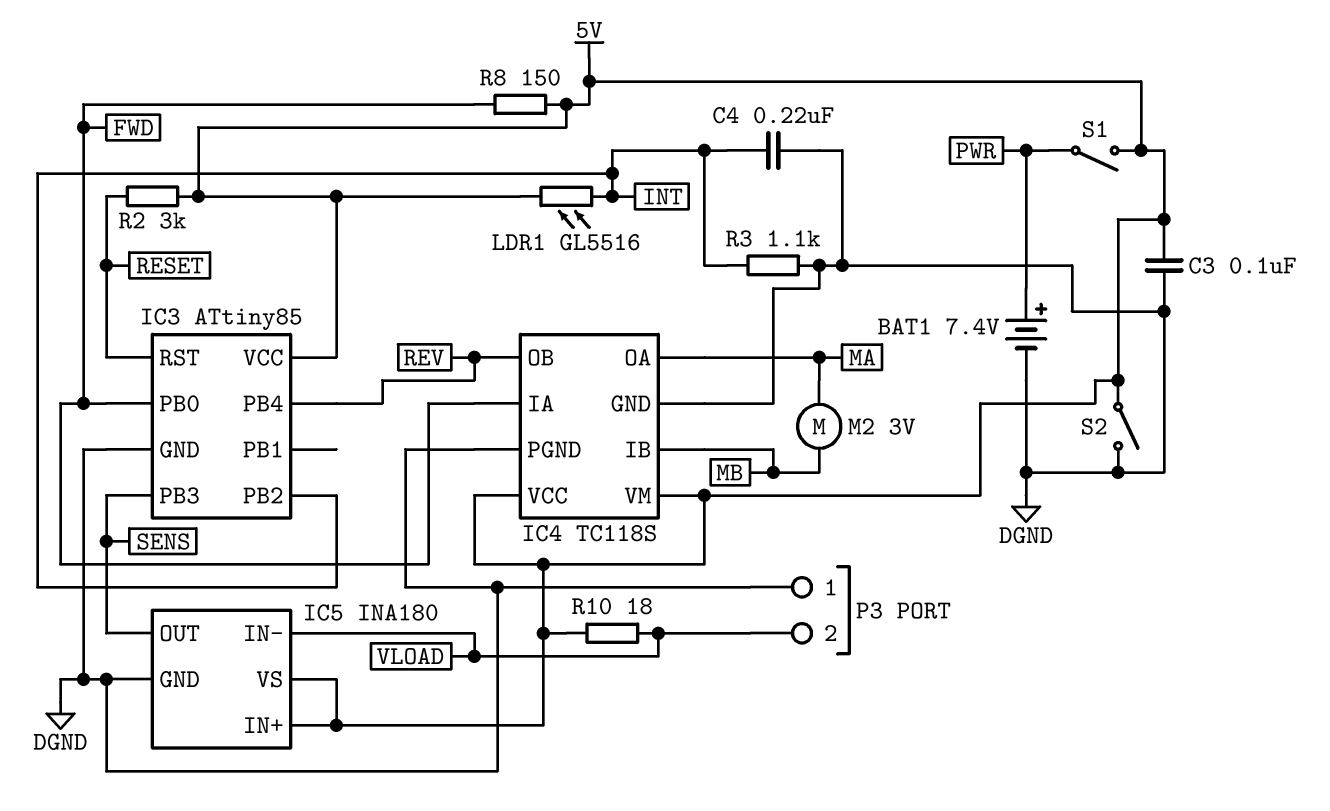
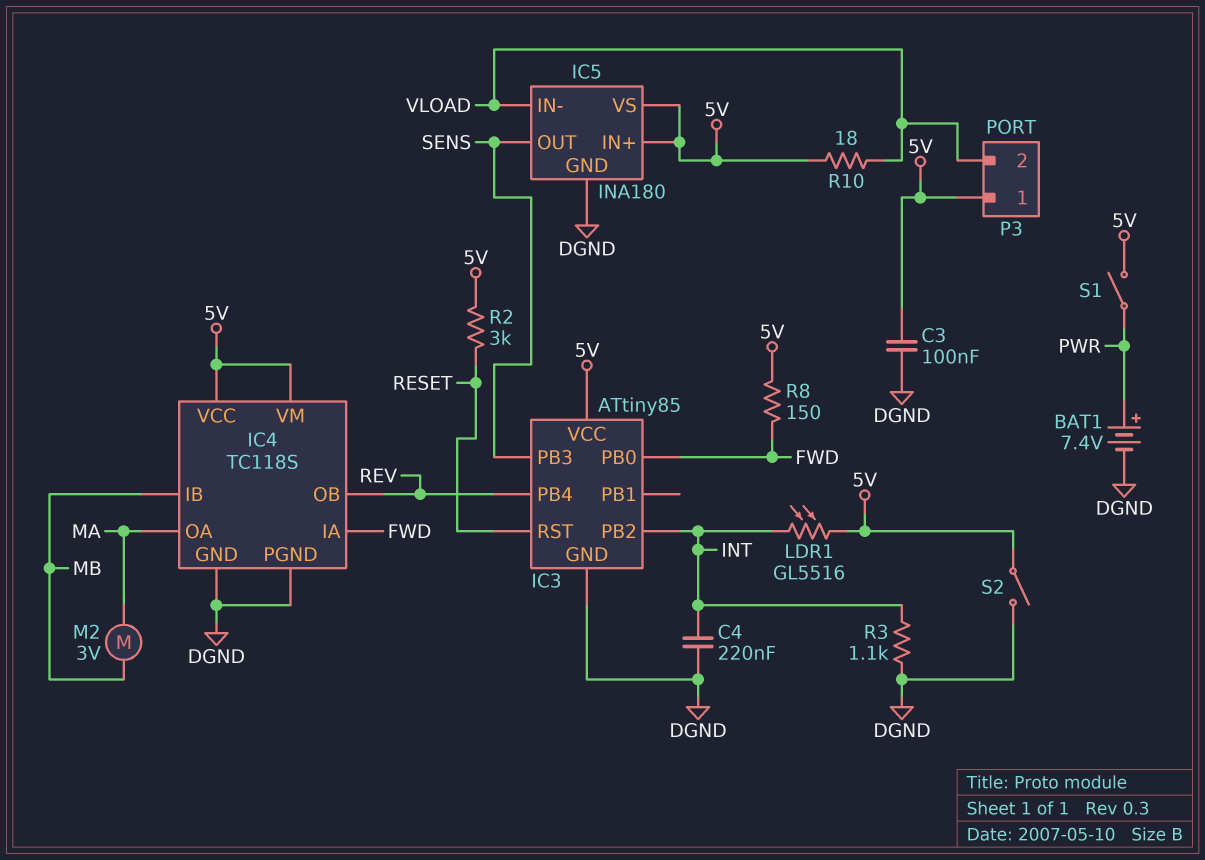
P3 pin 1: DGND -> 5V

